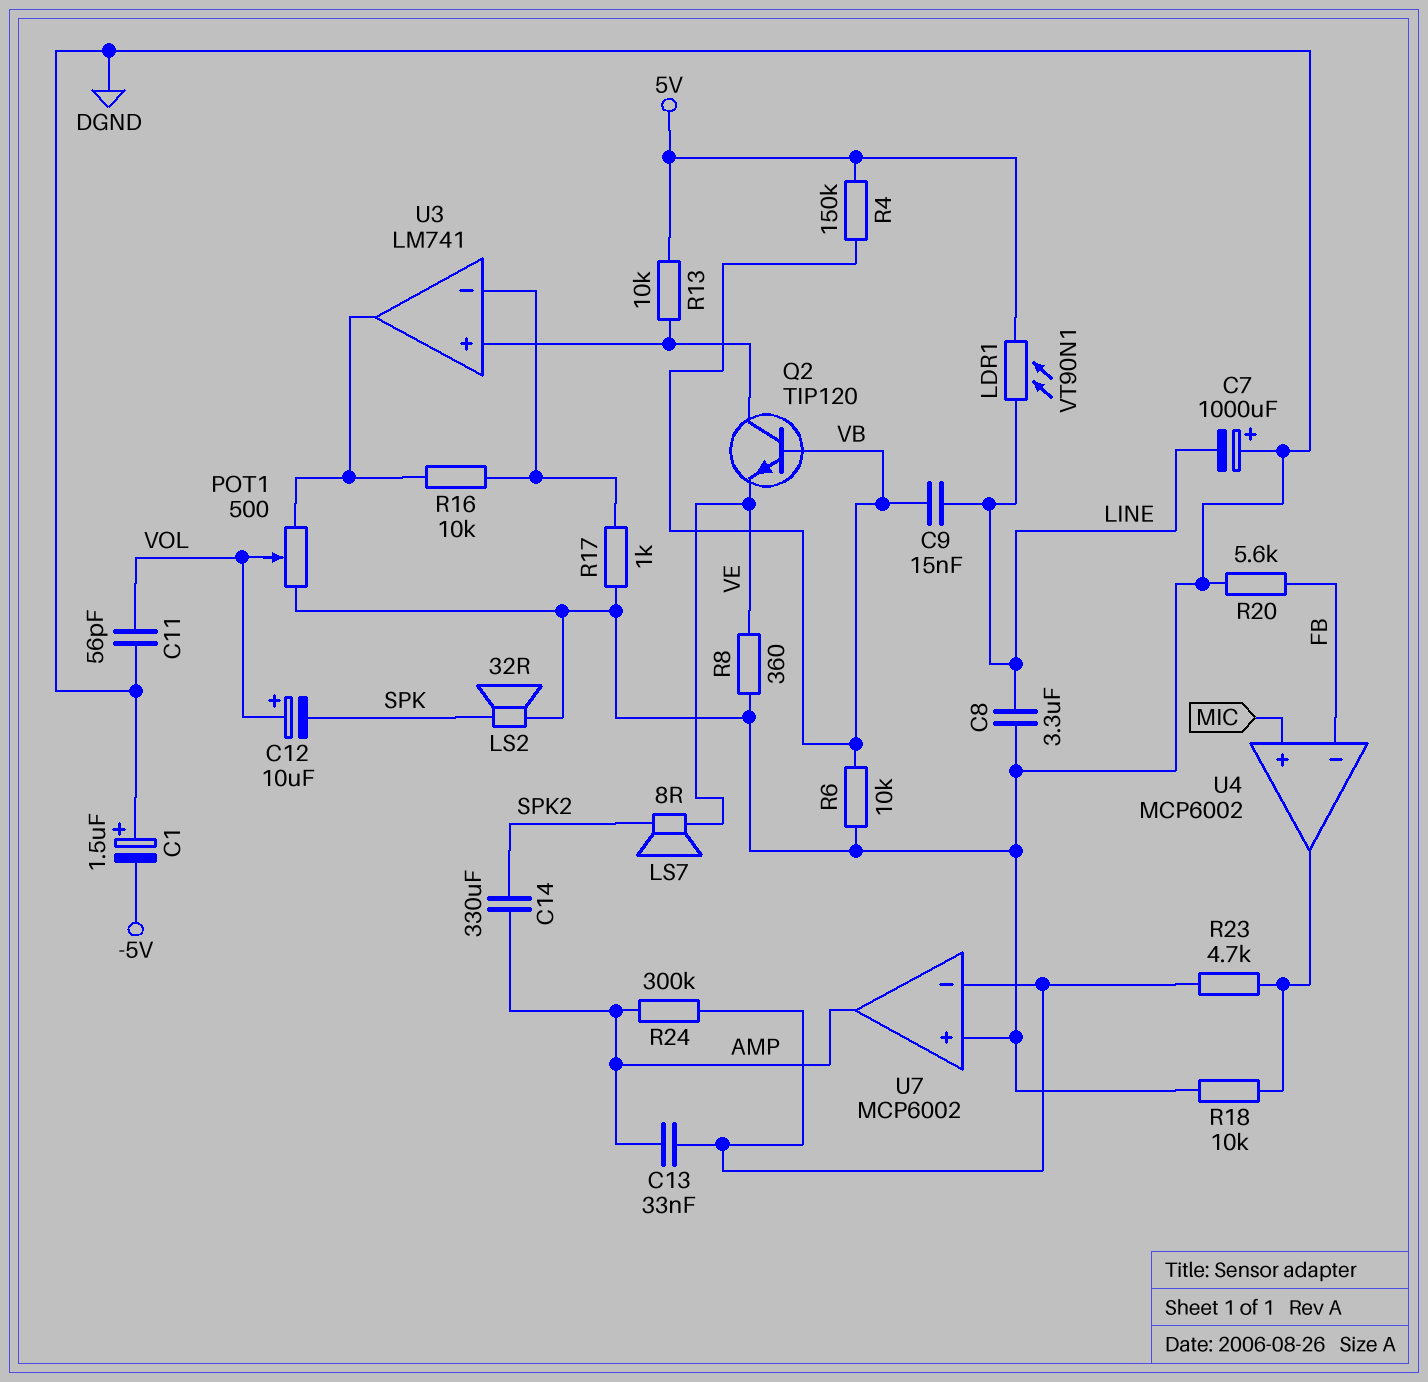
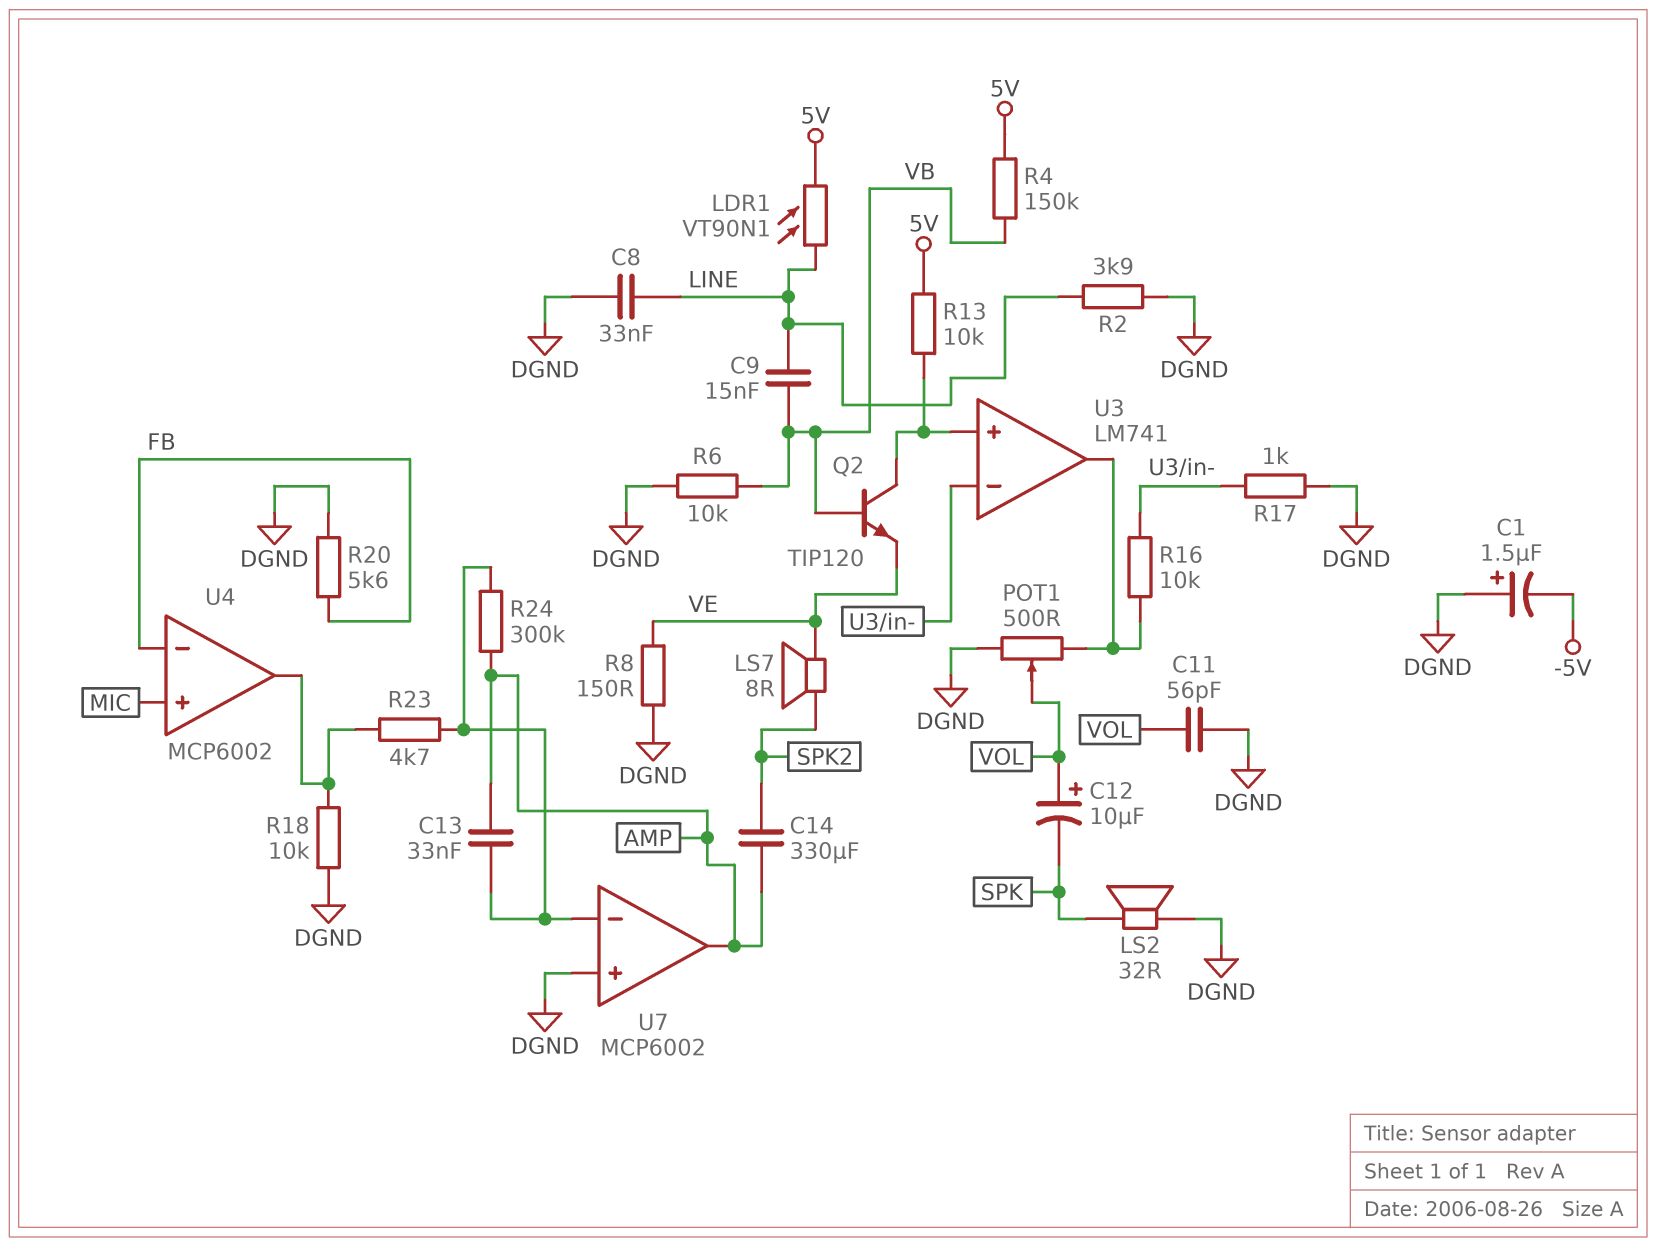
C7: 1000uF (plus DGND, minus LINE) -> none
C8: 3.3uF (DGND, LINE) -> 33nF (DGND, LINE)
R2: none -> 3.9k (DGND, LINE)
R8: 360 (DGND, VE) -> 150 (DGND, VE)

